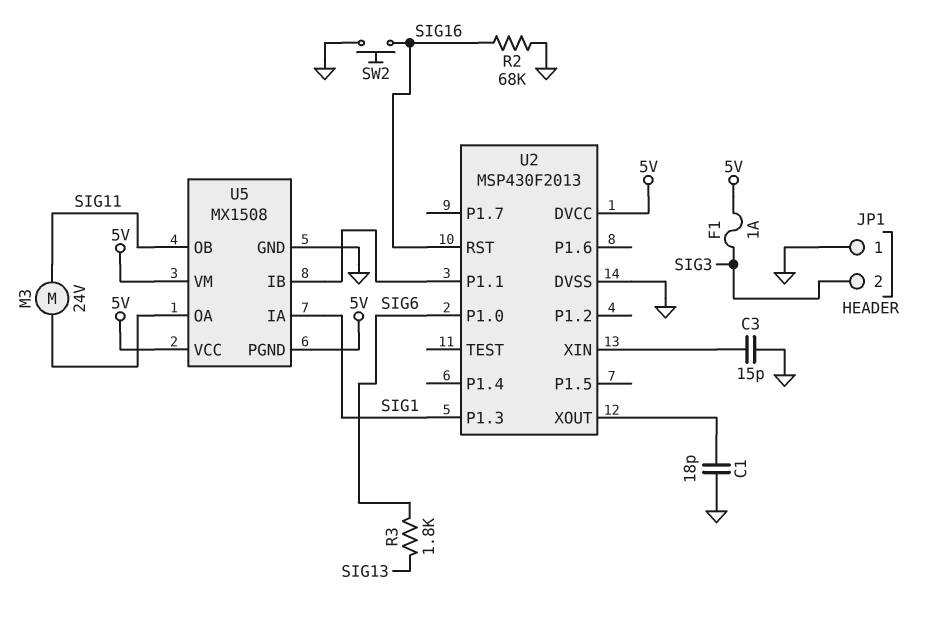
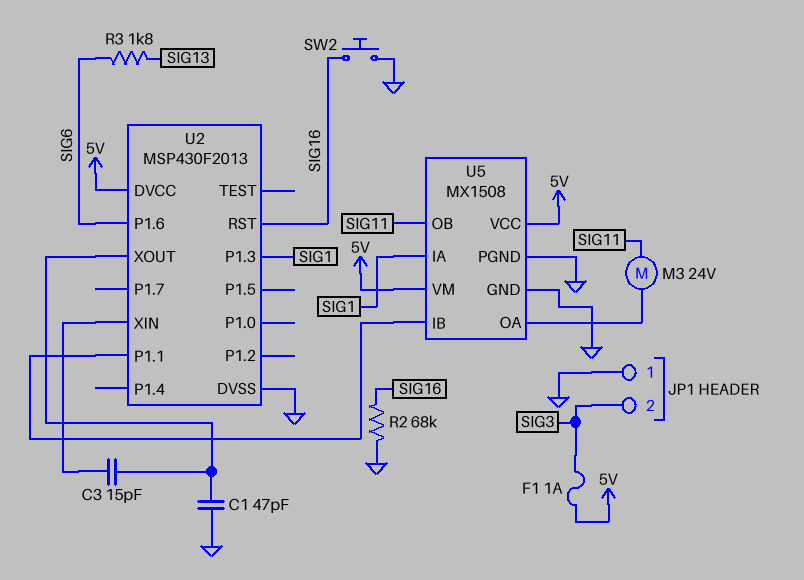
C1: 18pF (GND, U2/XOUT) -> 47pF (GND, U2/XOUT)
C3: 15pF (GND, U2/XIN) -> 15pF (U2/XIN, U2/XOUT)
U2 pin P1.0: SIG6 -> none
U2 pin P1.6: none -> SIG6
U5 pin PGND: 5V -> GND

